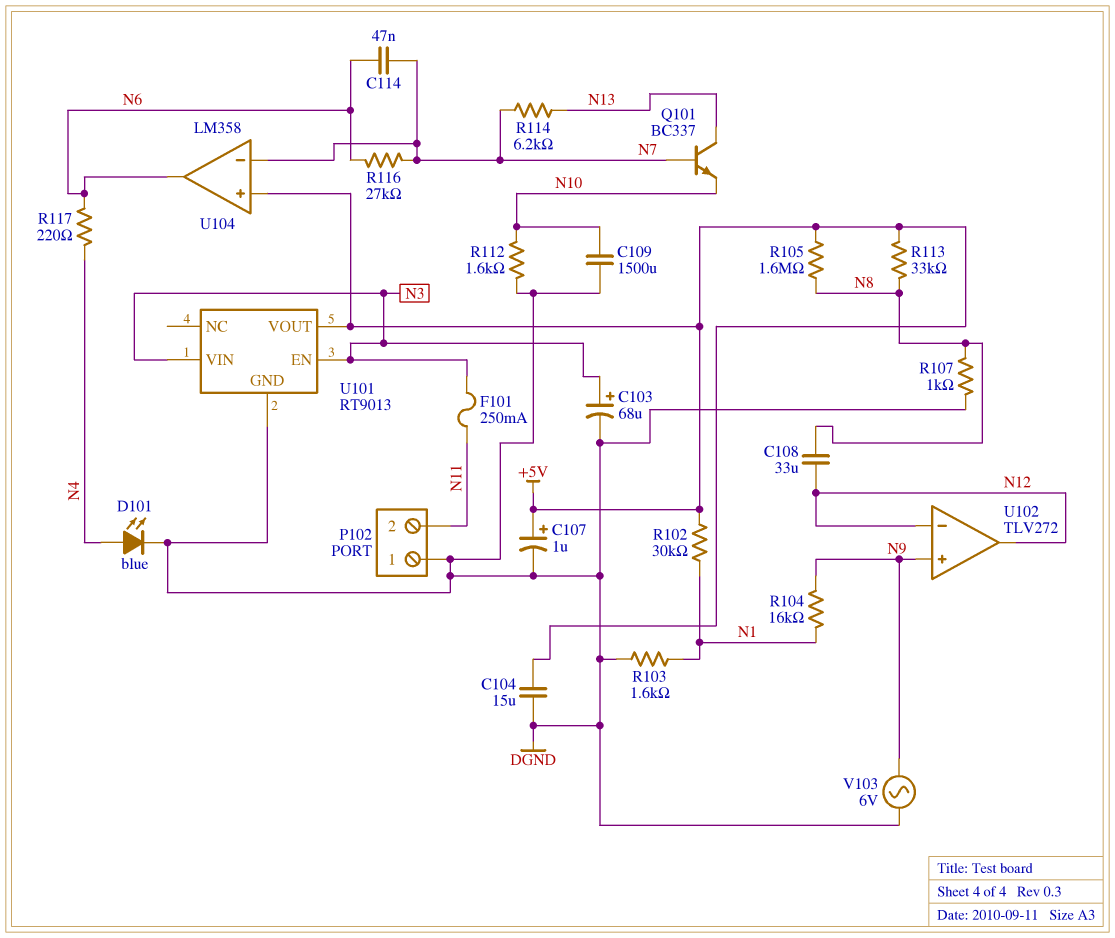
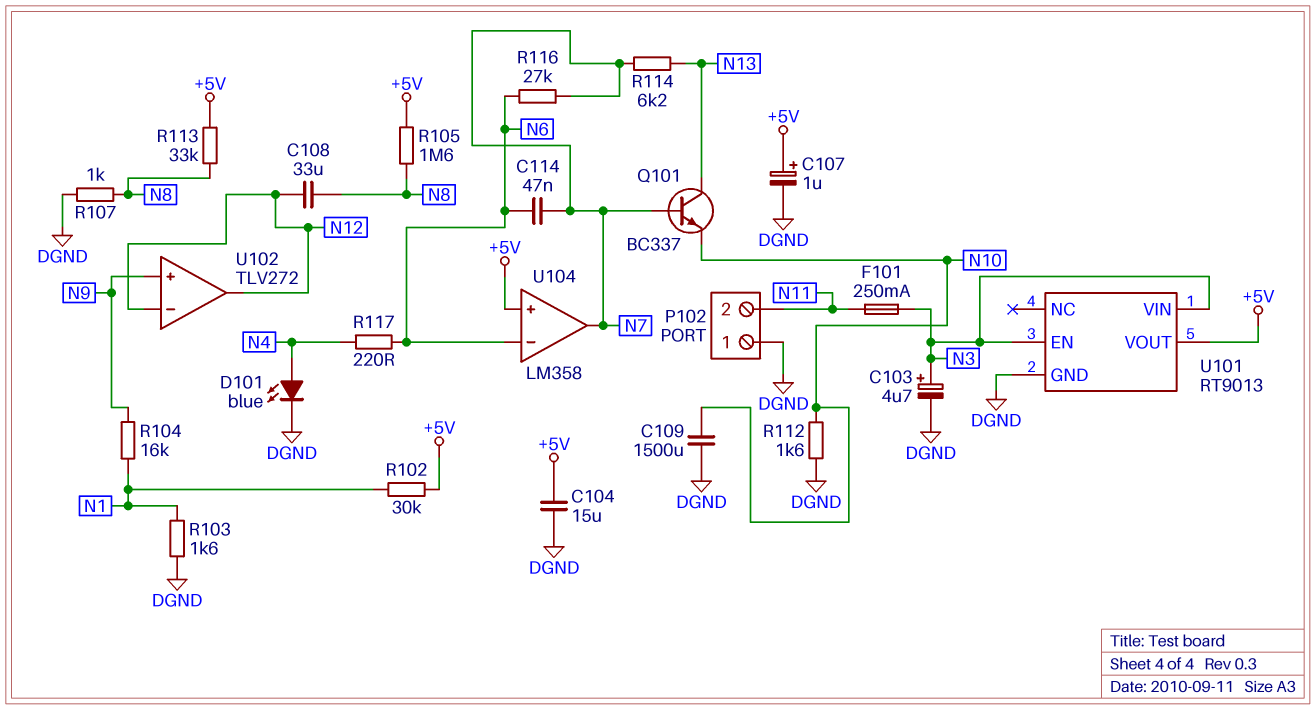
C103: 68uF (plus N3, minus DGND) -> 4.7uF (plus N3, minus DGND)
U104 pin in-: N7 -> N6
U104 pin out: N6 -> N7
V103: AC 6V (DGND, N9) -> none

